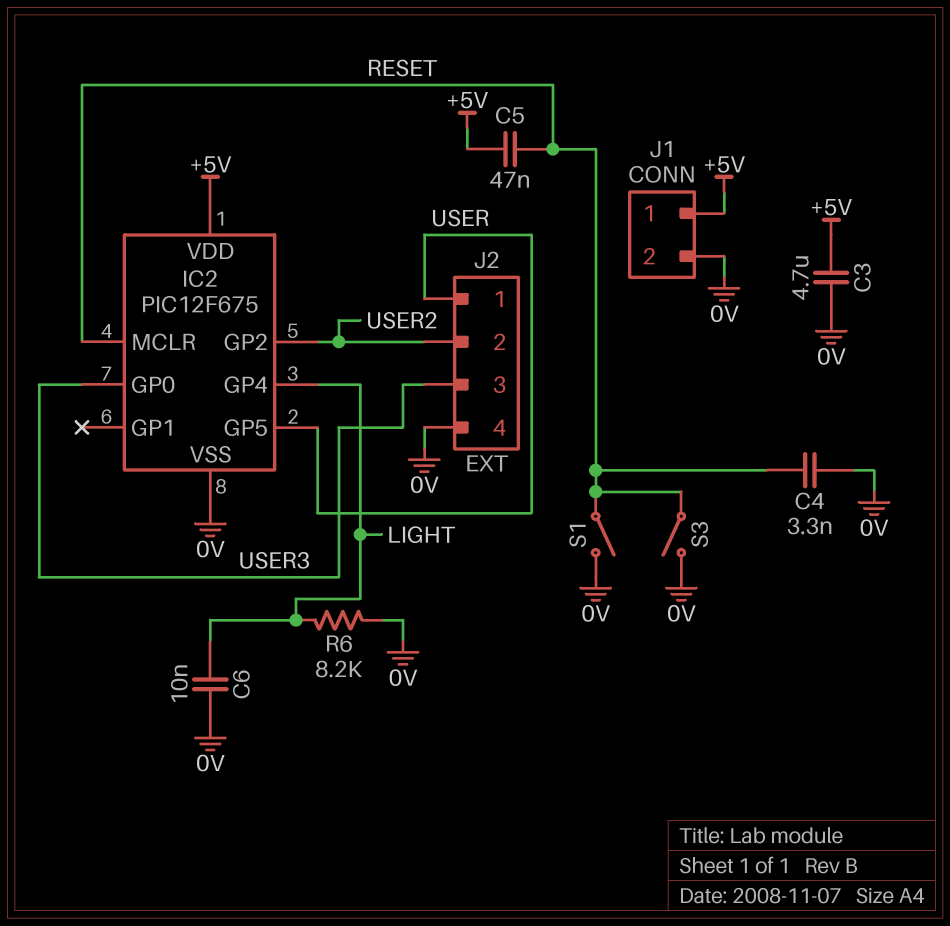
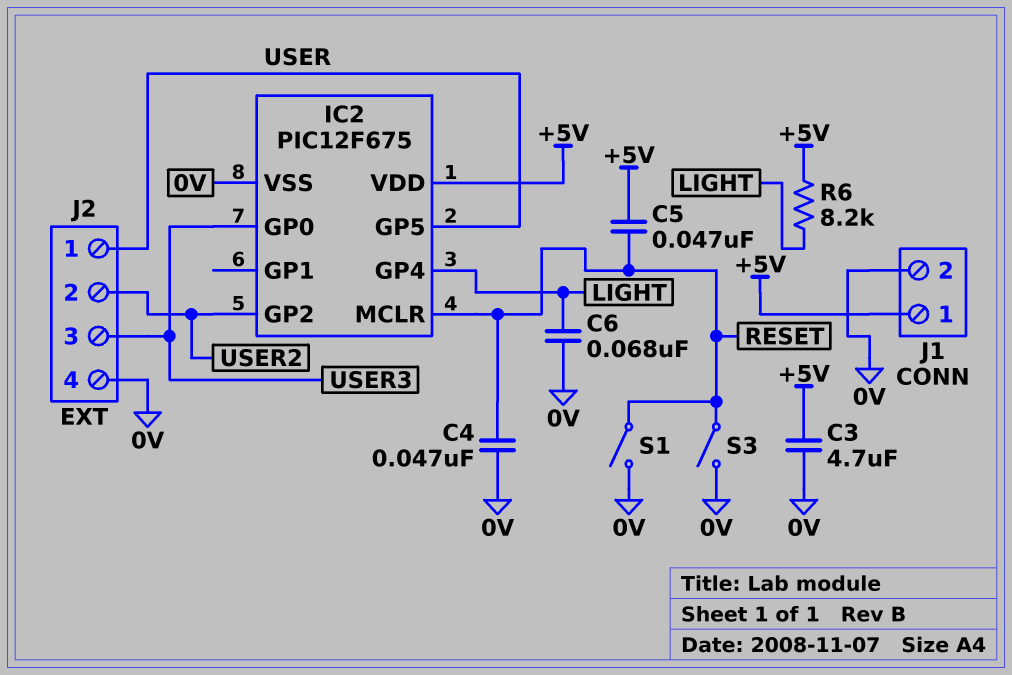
C4: 3.3nF (0V, RESET) -> 47nF (0V, RESET)
C6: 10nF (0V, LIGHT) -> 68nF (0V, LIGHT)
R6: 8.2k (0V, LIGHT) -> 8.2k (+5V, LIGHT)

